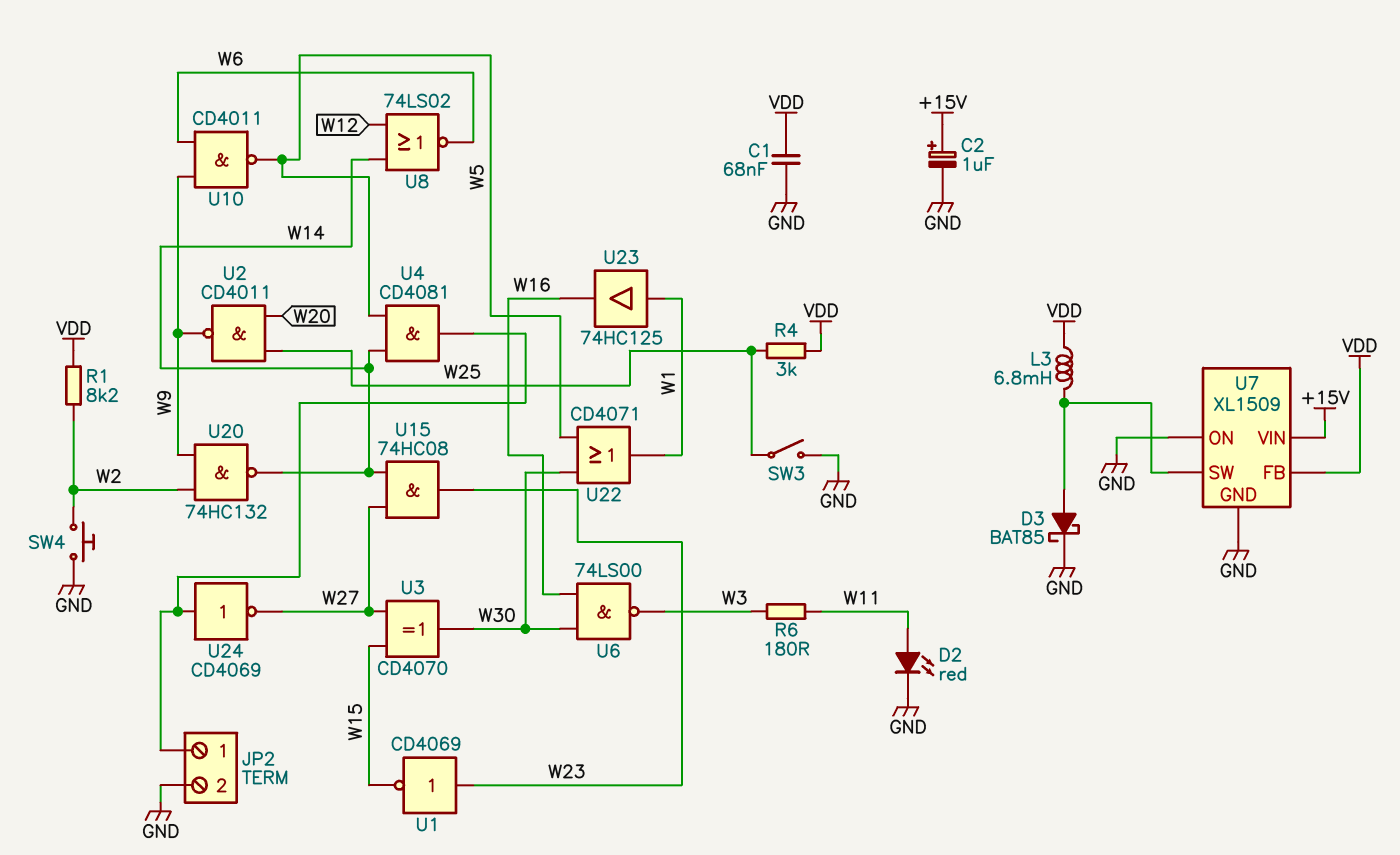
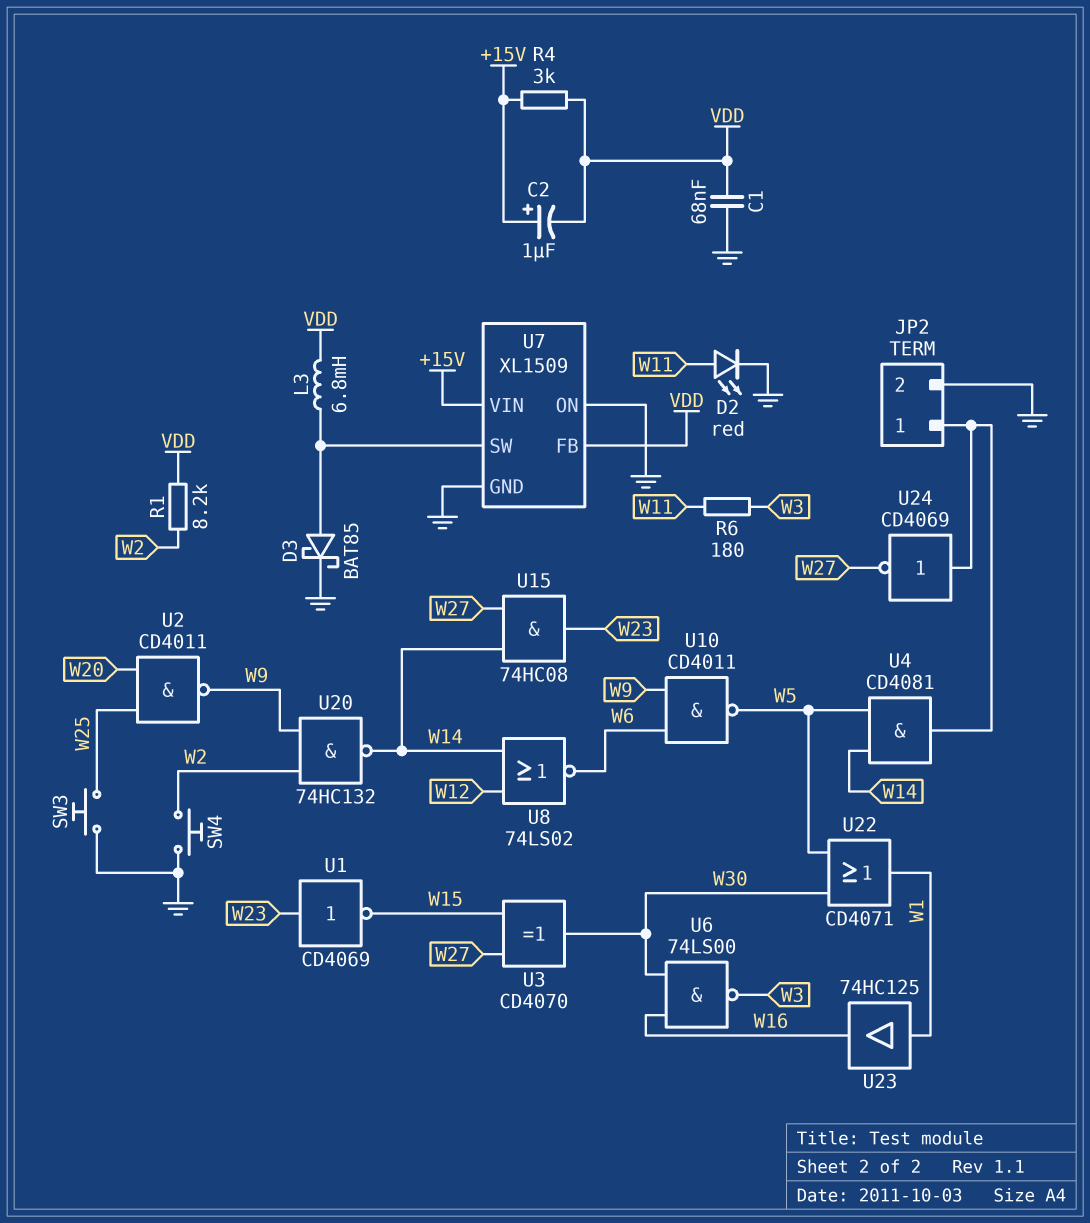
C2: 1uF (plus +15V, minus GND) -> 1uF (plus +15V, minus VDD)
R4: 3k (VDD, W25) -> 3k (+15V, VDD)
SW3: switch (GND, W25) -> button (GND, W25)

